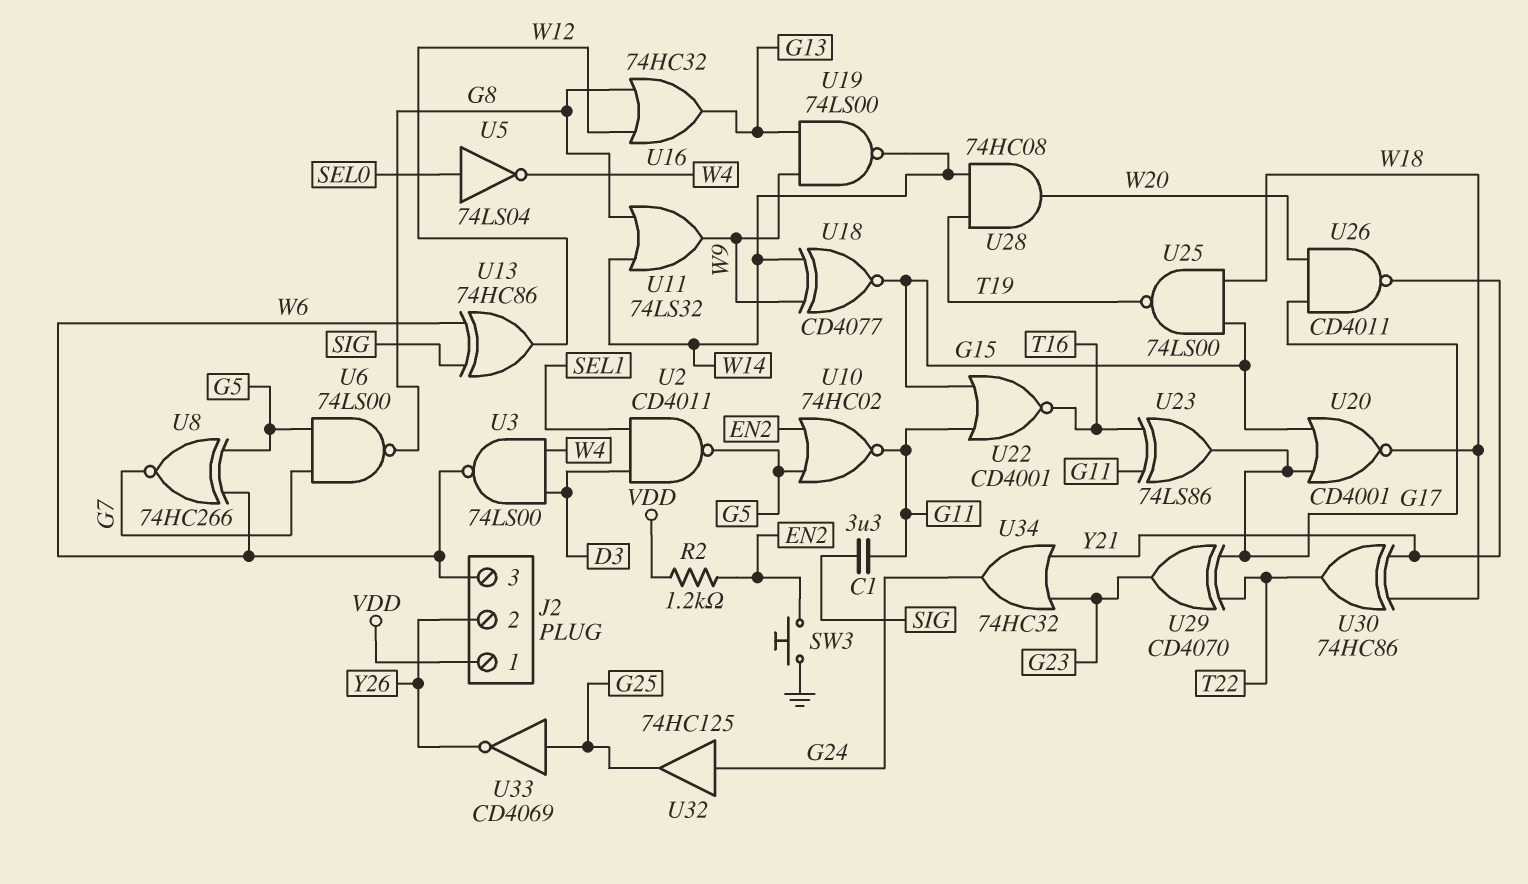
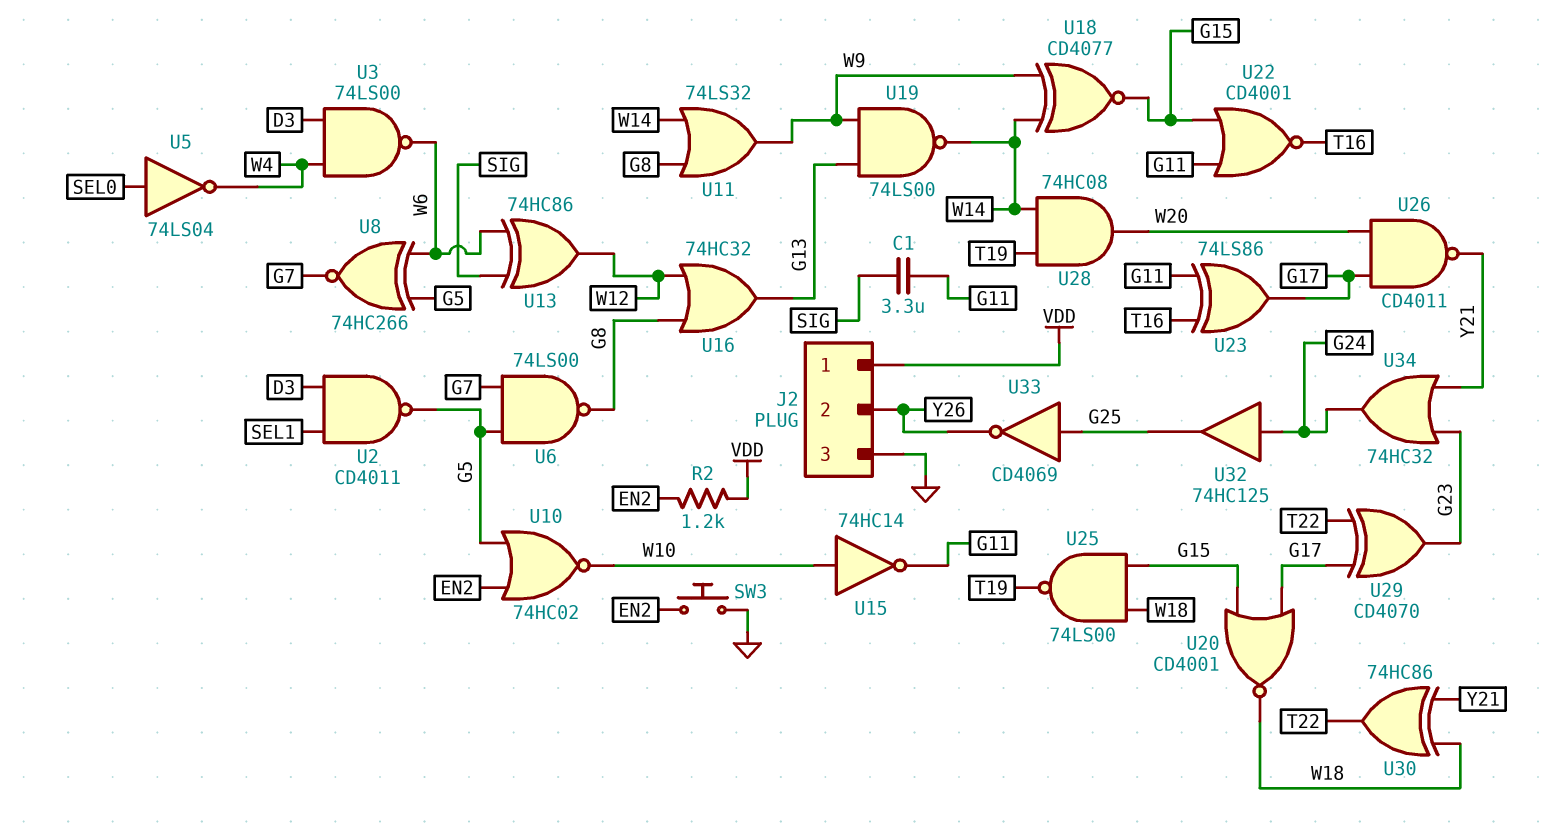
J2 pin 3: W6 -> GND
U10: NOR 74HC02 (in EN2, in G5, out G11) -> NOR 74HC02 (in EN2, in G5, out W10)
U15: none -> NOT 74HC14 (in W10, out G11)

